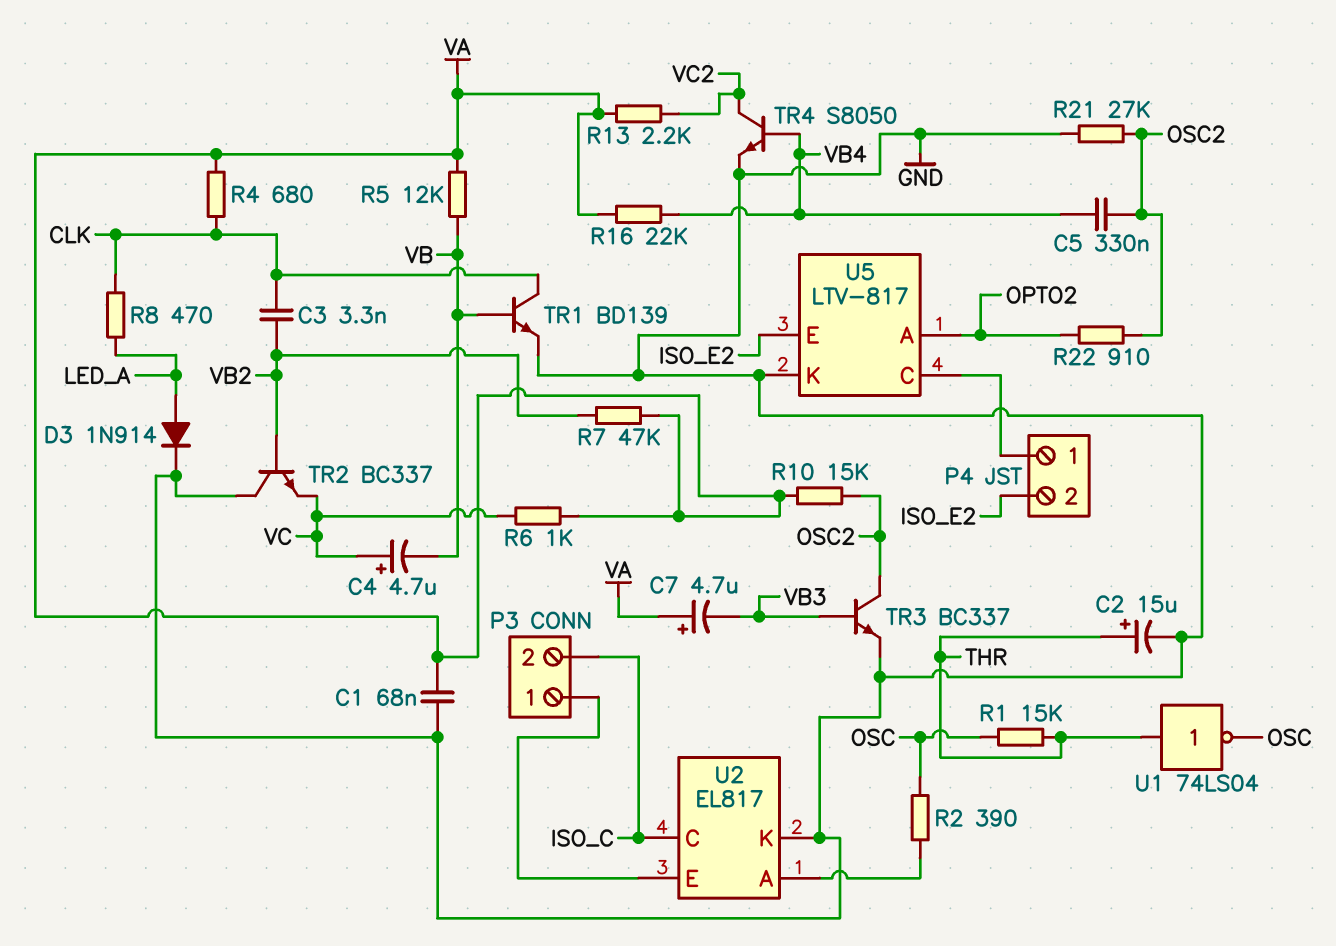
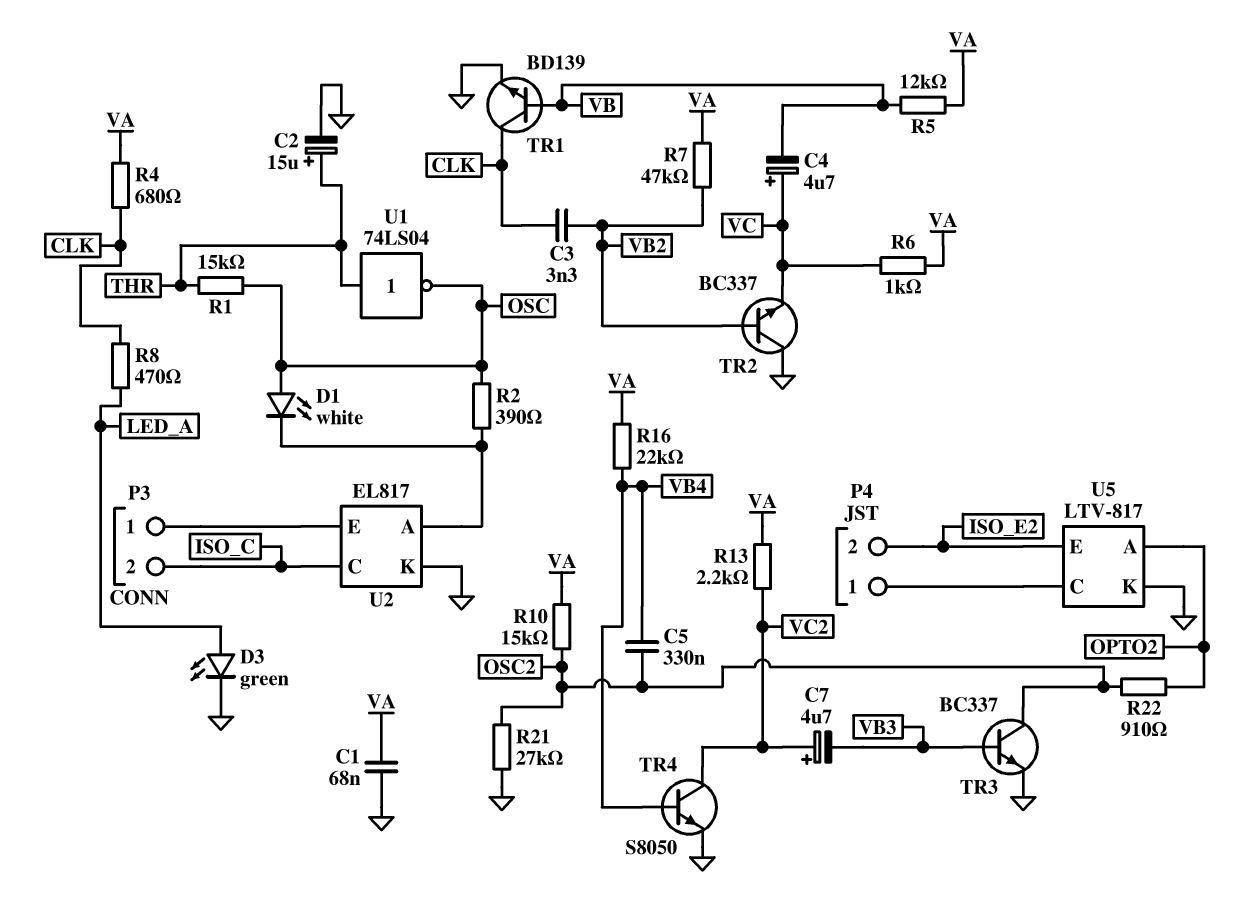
C7: 4.7uF (plus VA, minus VB3) -> 4.7uF (plus VC2, minus VB3)
D1: none -> LED white (A OSC, K U2/A)
D3: diode 1N914 (A LED_A, K GND) -> LED green (A LED_A, K GND)

